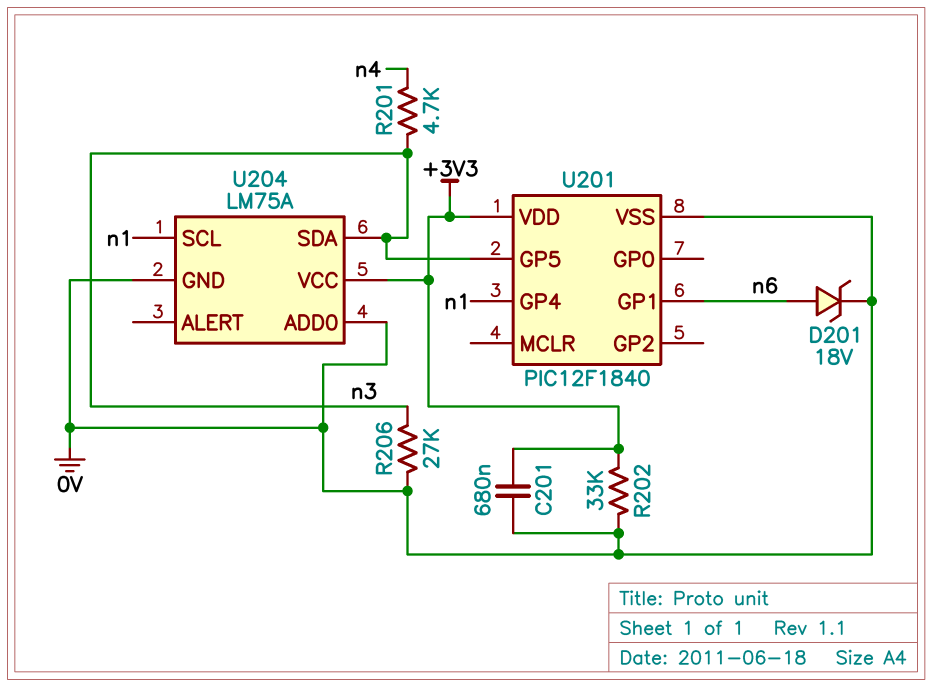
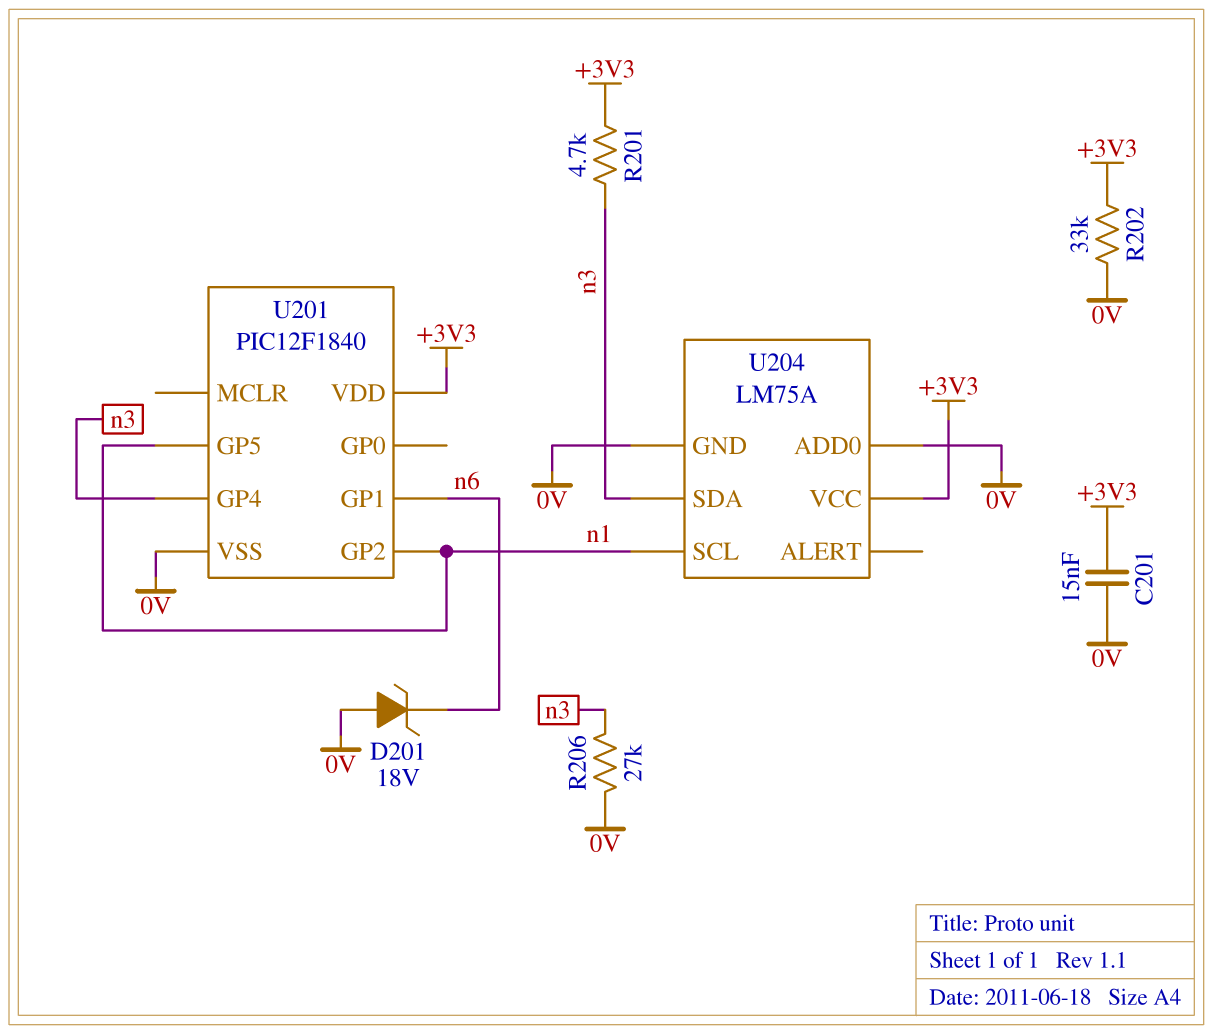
C201: 680nF (+3V3, 0V) -> 15nF (+3V3, 0V)
D201: zener 18V (A n6, K 0V) -> zener 18V (A 0V, K n6)
R201: 4.7k (n3, n4) -> 4.7k (+3V3, n3)
U201 pin GP2: none -> n1
U201 pin GP4: n1 -> n3
U201 pin GP5: n3 -> n1

